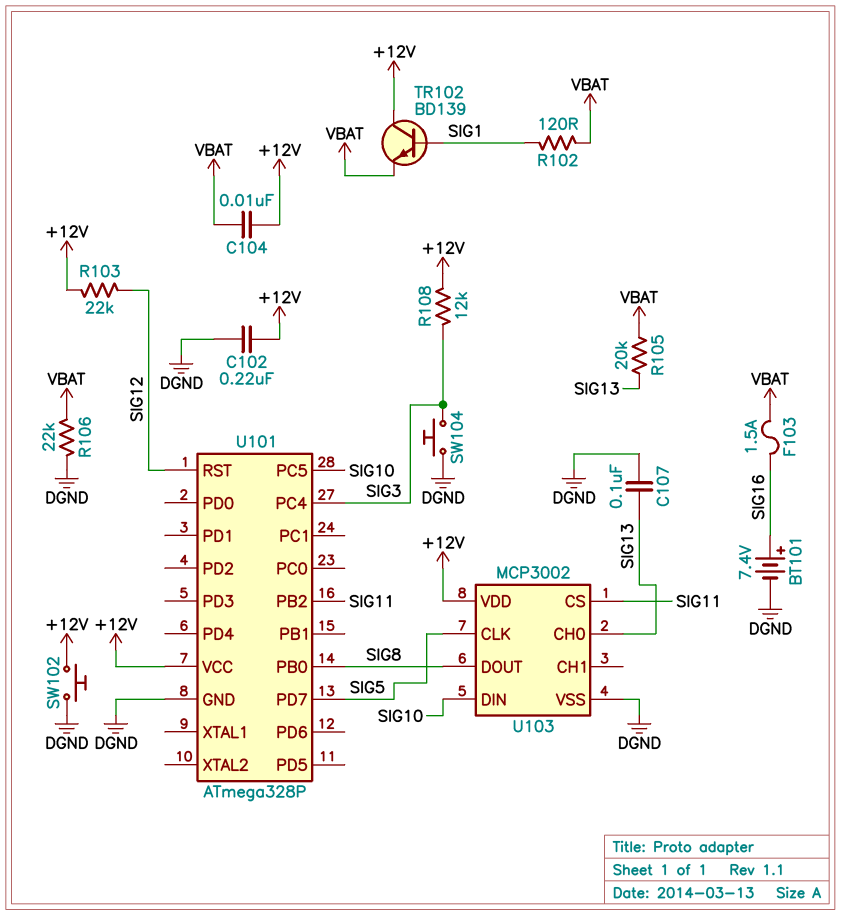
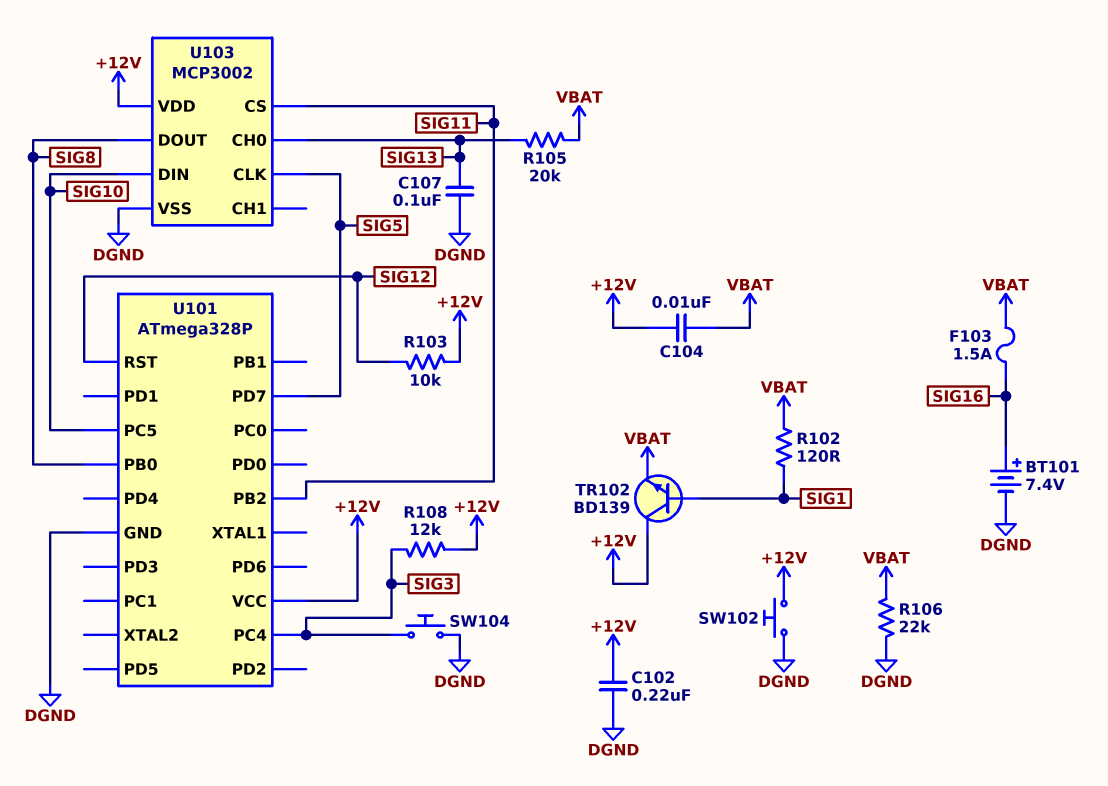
R103: 22k (+12V, SIG12) -> 10k (+12V, SIG12)

